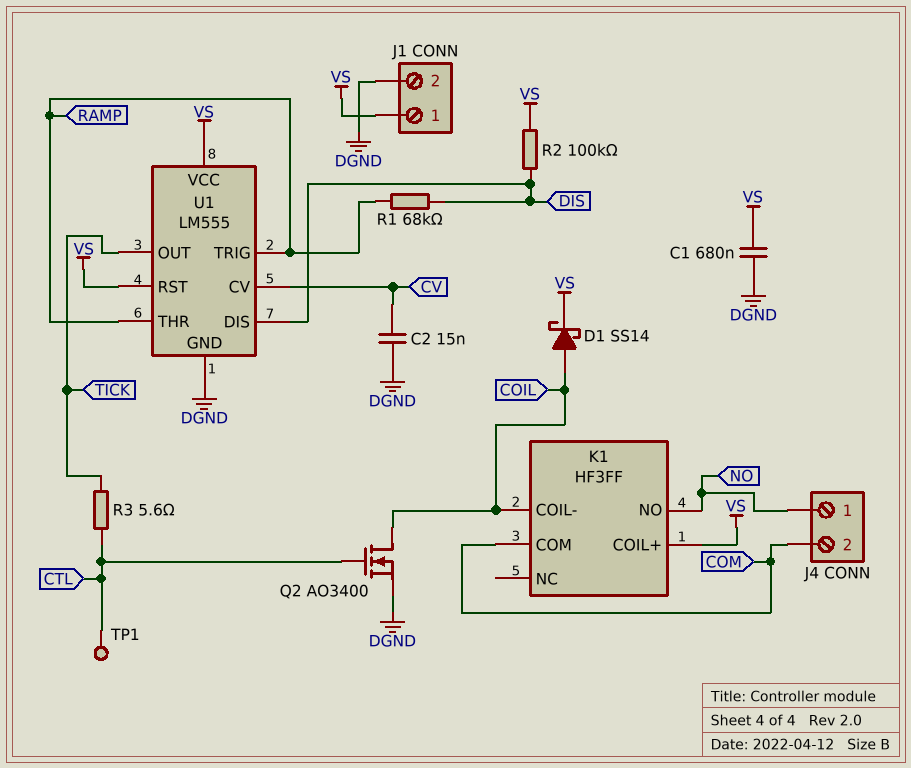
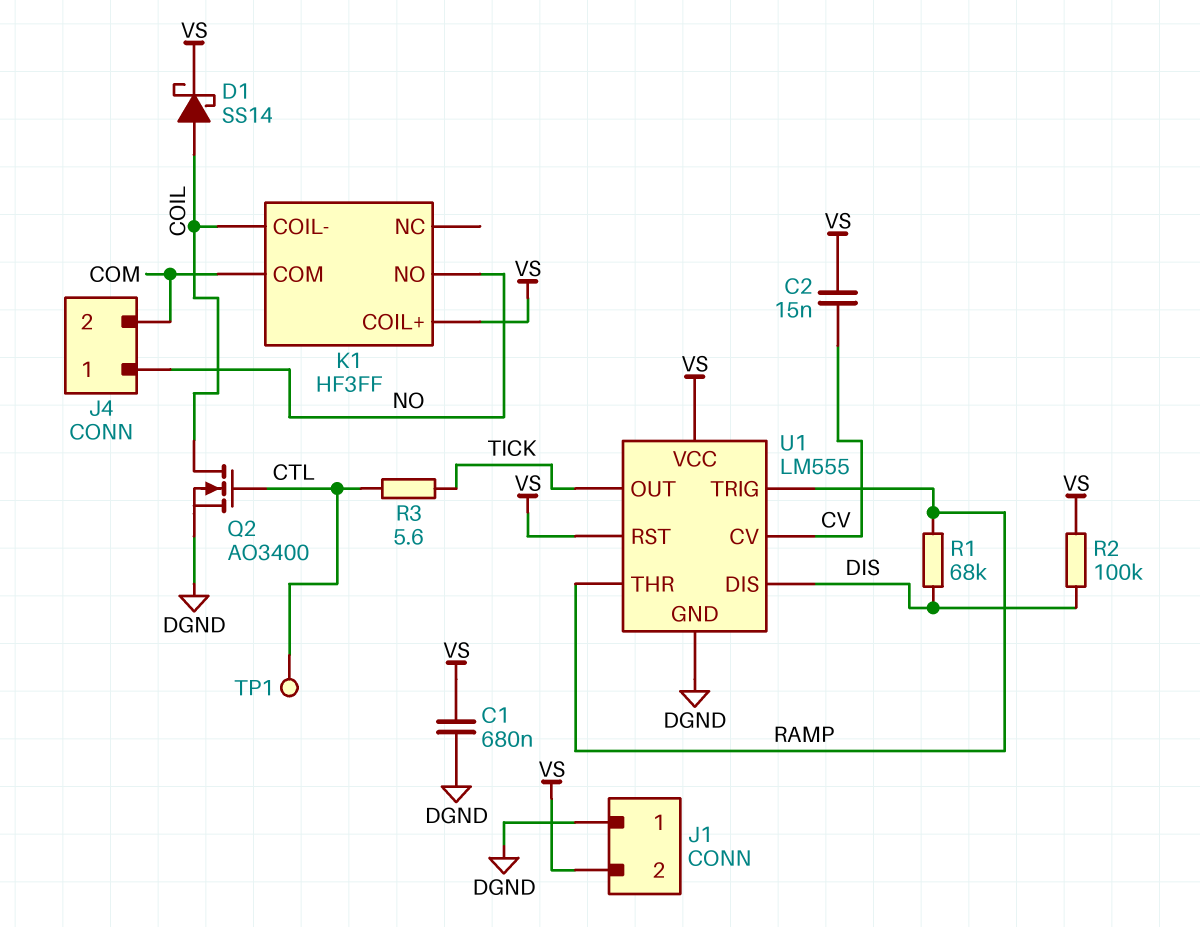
C2: 15nF (CV, DGND) -> 15nF (CV, VS)
J1 pin 1: VS -> DGND
J1 pin 2: DGND -> VS

